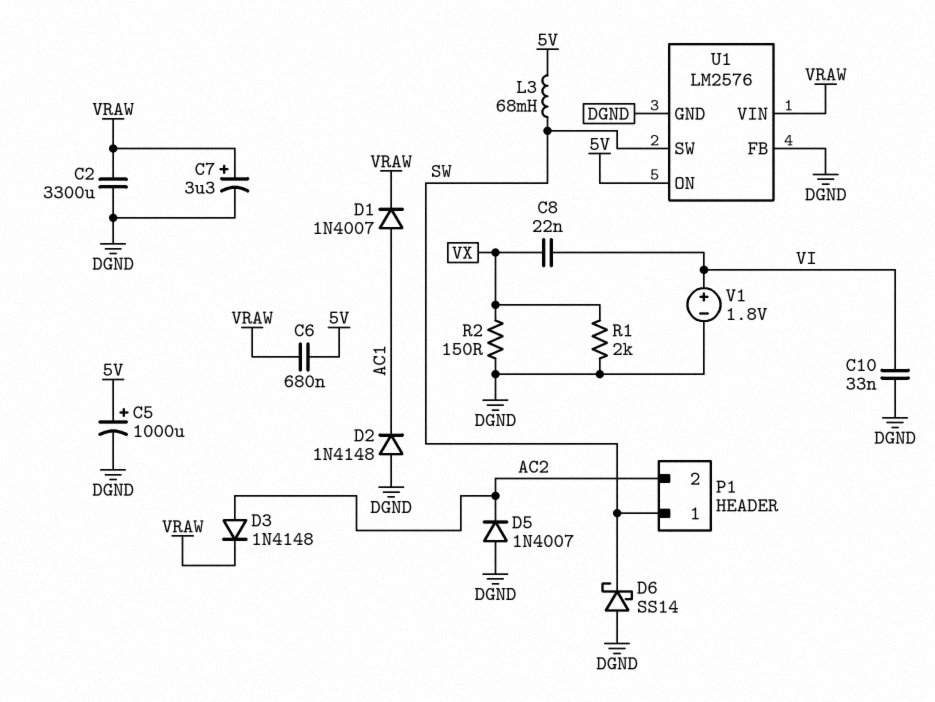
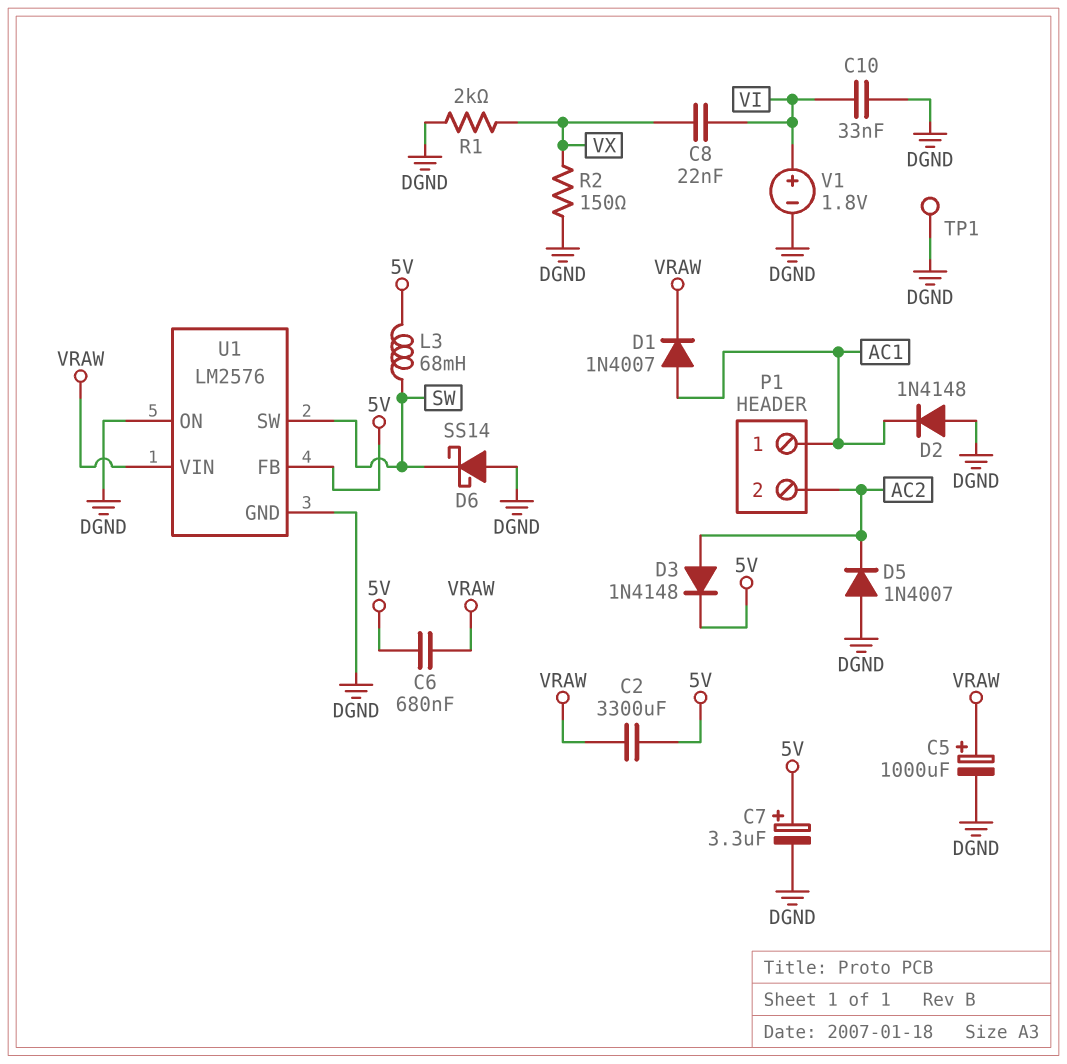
C2: 3300uF (DGND, VRAW) -> 3300uF (5V, VRAW)
C5: 1000uF (plus 5V, minus DGND) -> 1000uF (plus VRAW, minus DGND)
C7: 3.3uF (plus VRAW, minus DGND) -> 3.3uF (plus 5V, minus DGND)
D3: diode 1N4148 (A AC2, K VRAW) -> diode 1N4148 (A AC2, K 5V)
P1 pin 1: SW -> AC1
TP1: none -> test point (DGND)
U1 pin FB: DGND -> 5V
U1 pin ON: 5V -> DGND

